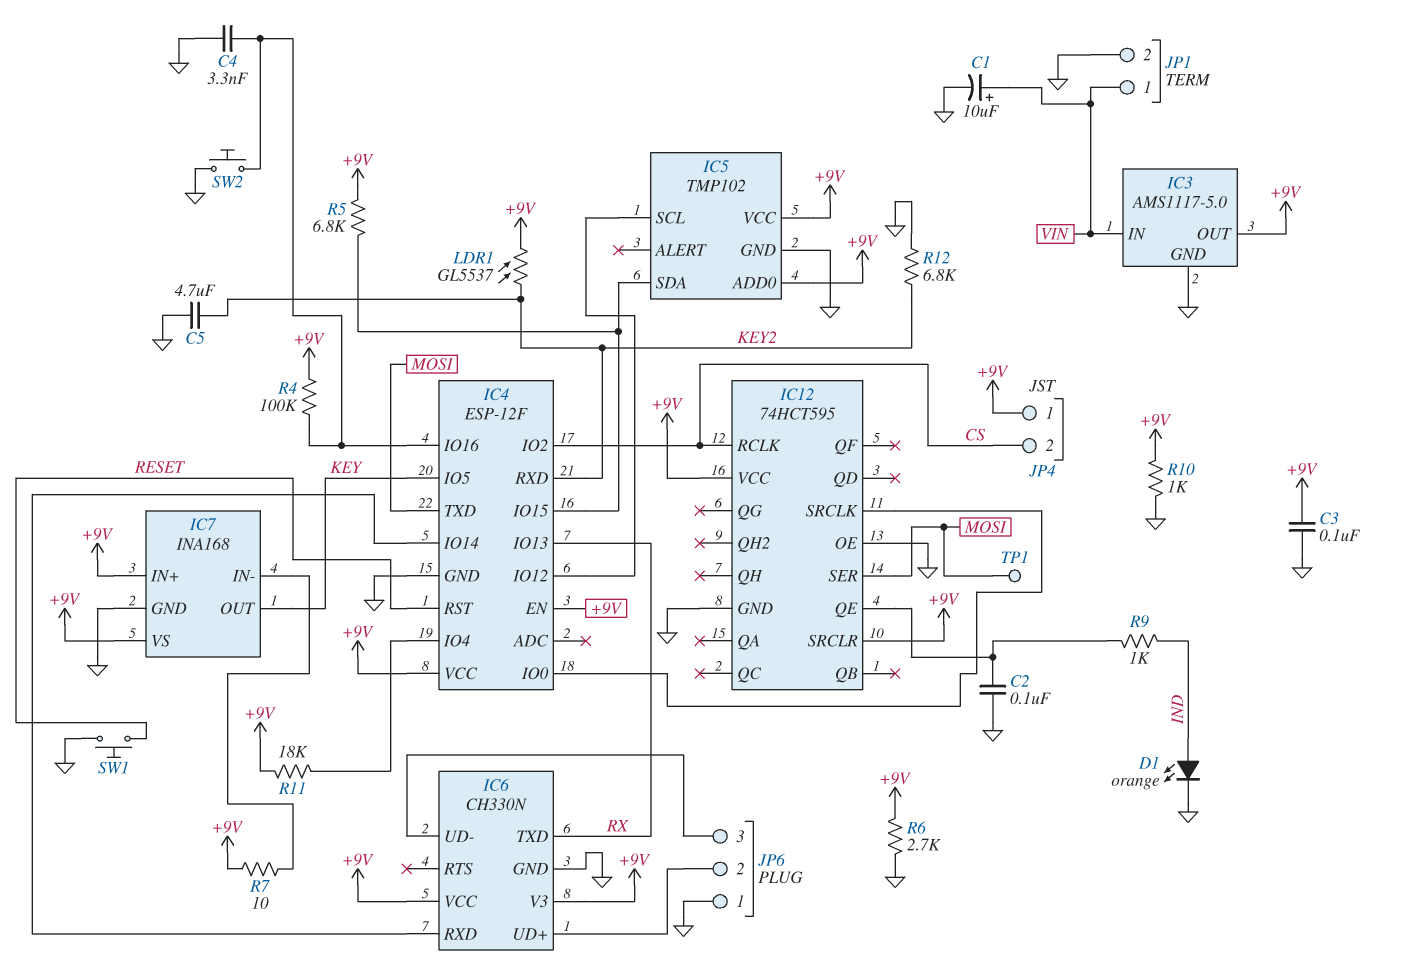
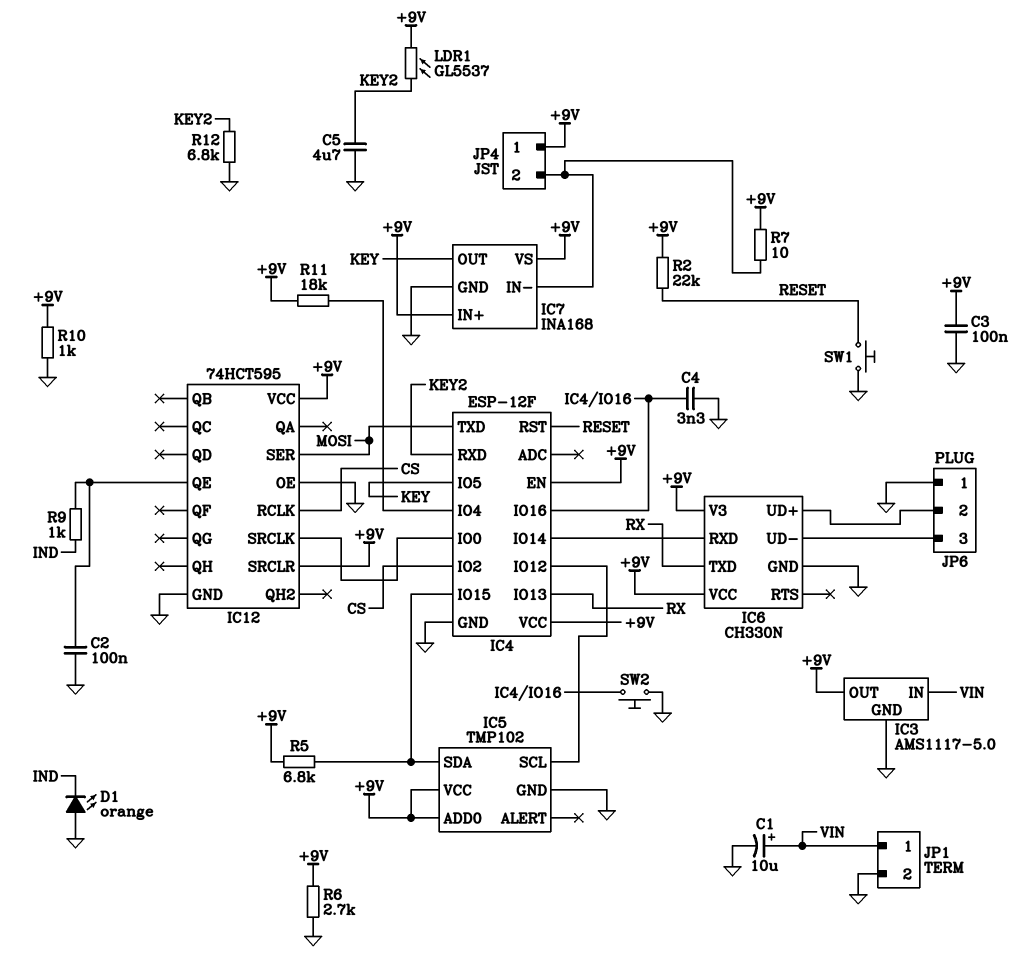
D1: LED orange (A IND, K GND) -> LED orange (A GND, K IND)
JP4 pin 2: CS -> IC7/IN-
R2: none -> 22k (+9V, RESET)
R4: 100k (+9V, IC4/IO16) -> none
TP1: test point (MOSI) -> none

